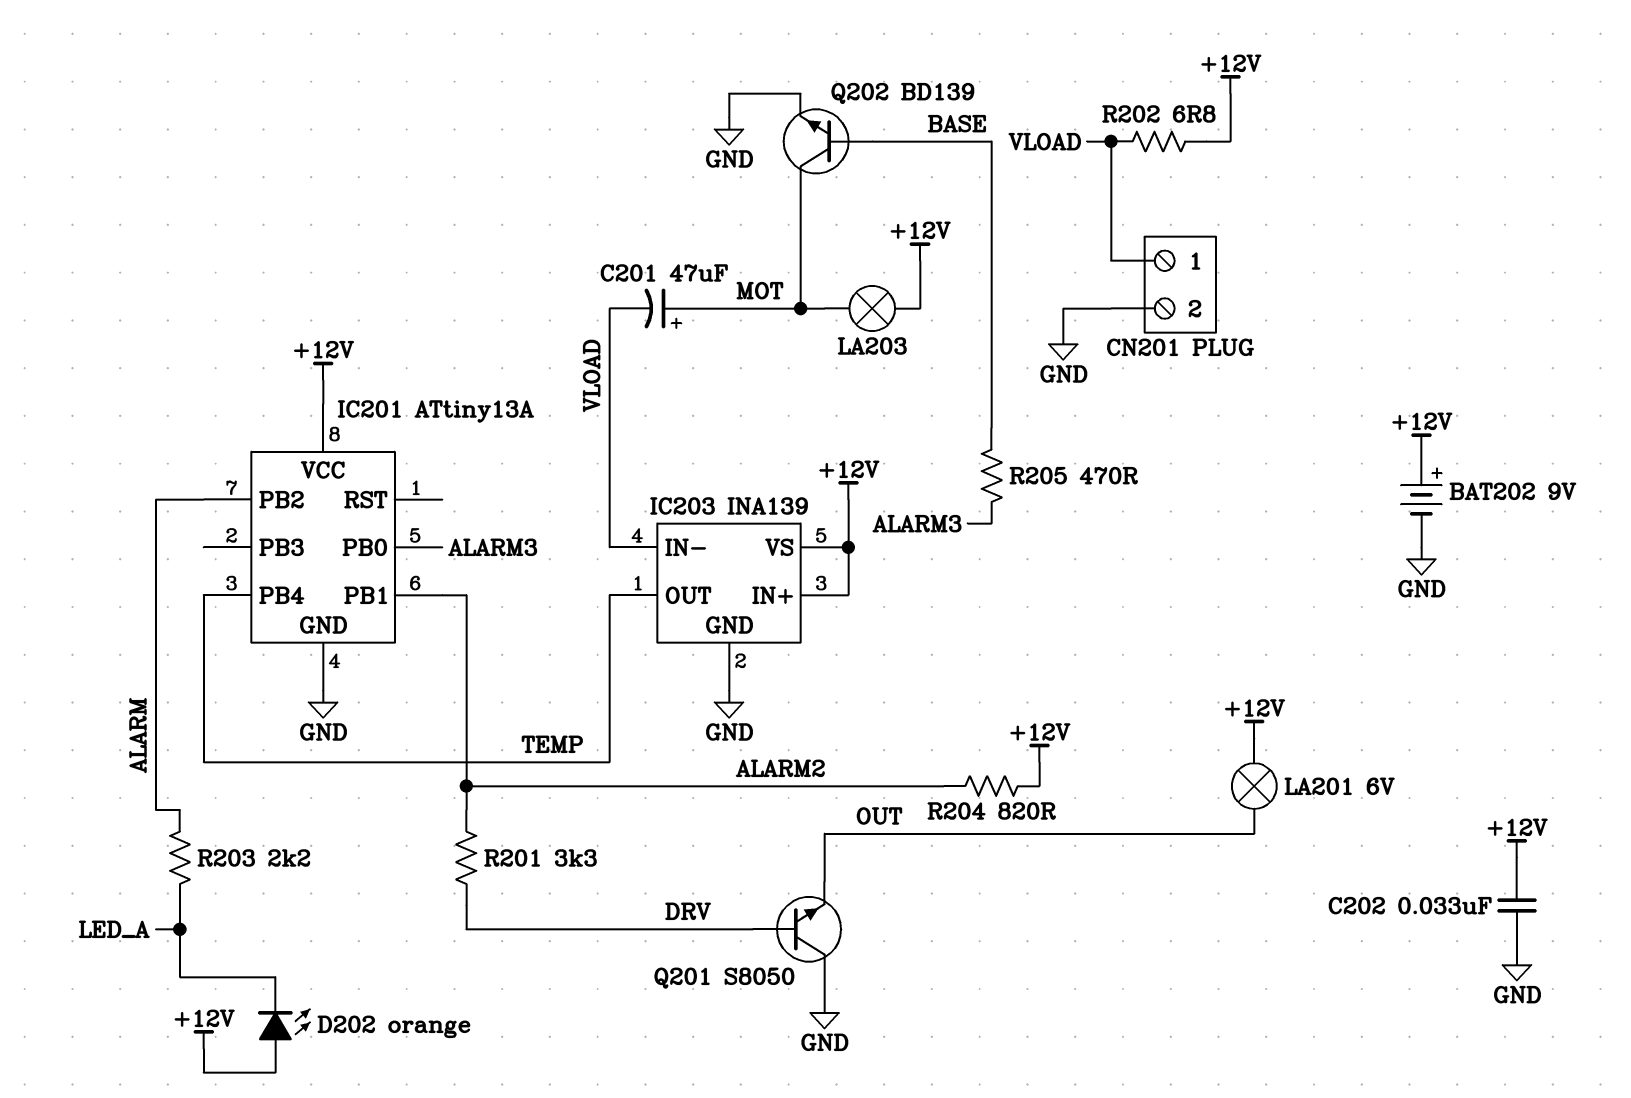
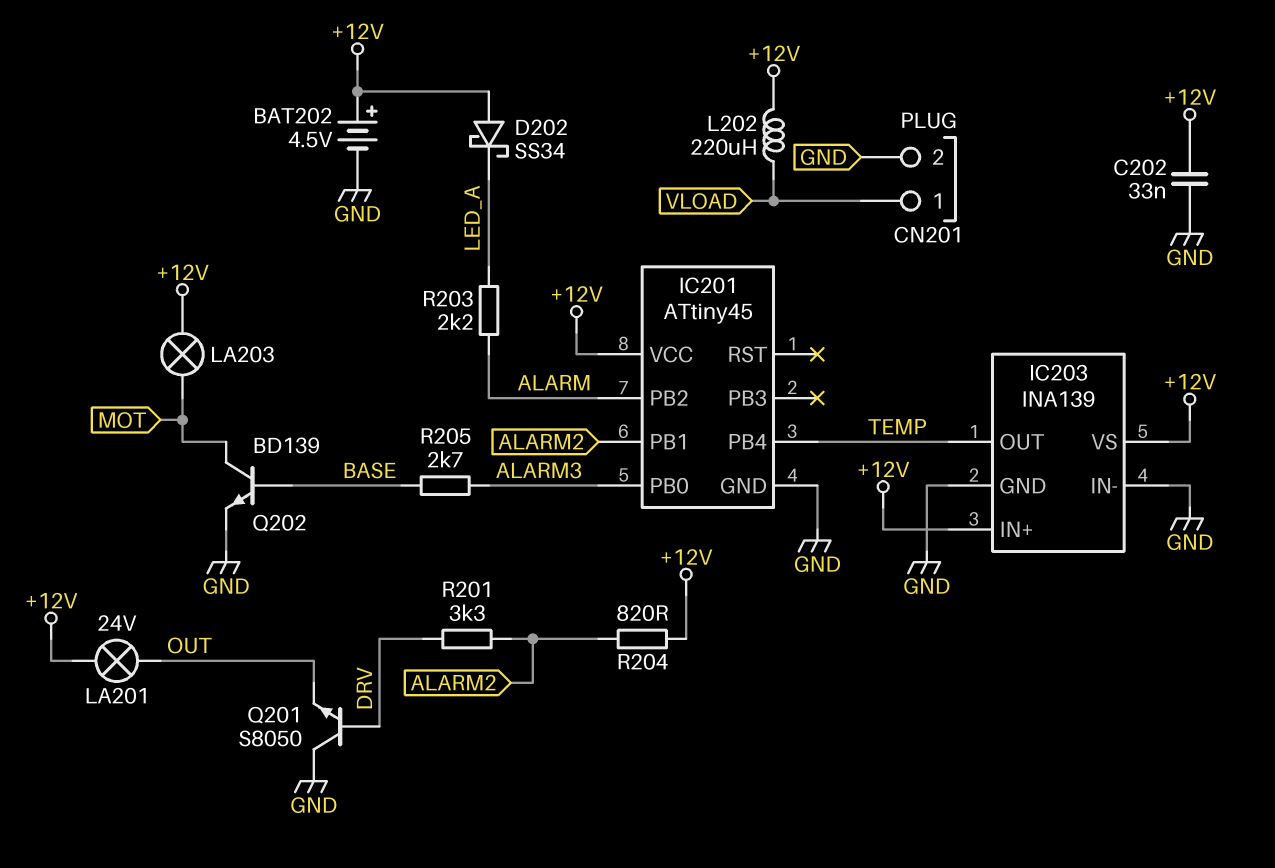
BAT202: 9V (plus +12V, minus GND) -> 4.5V (plus +12V, minus GND)
C201: 47uF (plus MOT, minus VLOAD) -> none
D202: LED orange (A +12V, K LED_A) -> schottky SS34 (A +12V, K LED_A)
IC201: ATtiny13A -> ATtiny45
IC203 pin IN-: VLOAD -> GND
L202: none -> 220uH (+12V, VLOAD)
LA201: lamp 6V (+12V, OUT) -> lamp 24V (+12V, OUT)
R202: 6.8 (+12V, VLOAD) -> none
R205: 470 (ALARM3, BASE) -> 2.7k (ALARM3, BASE)

